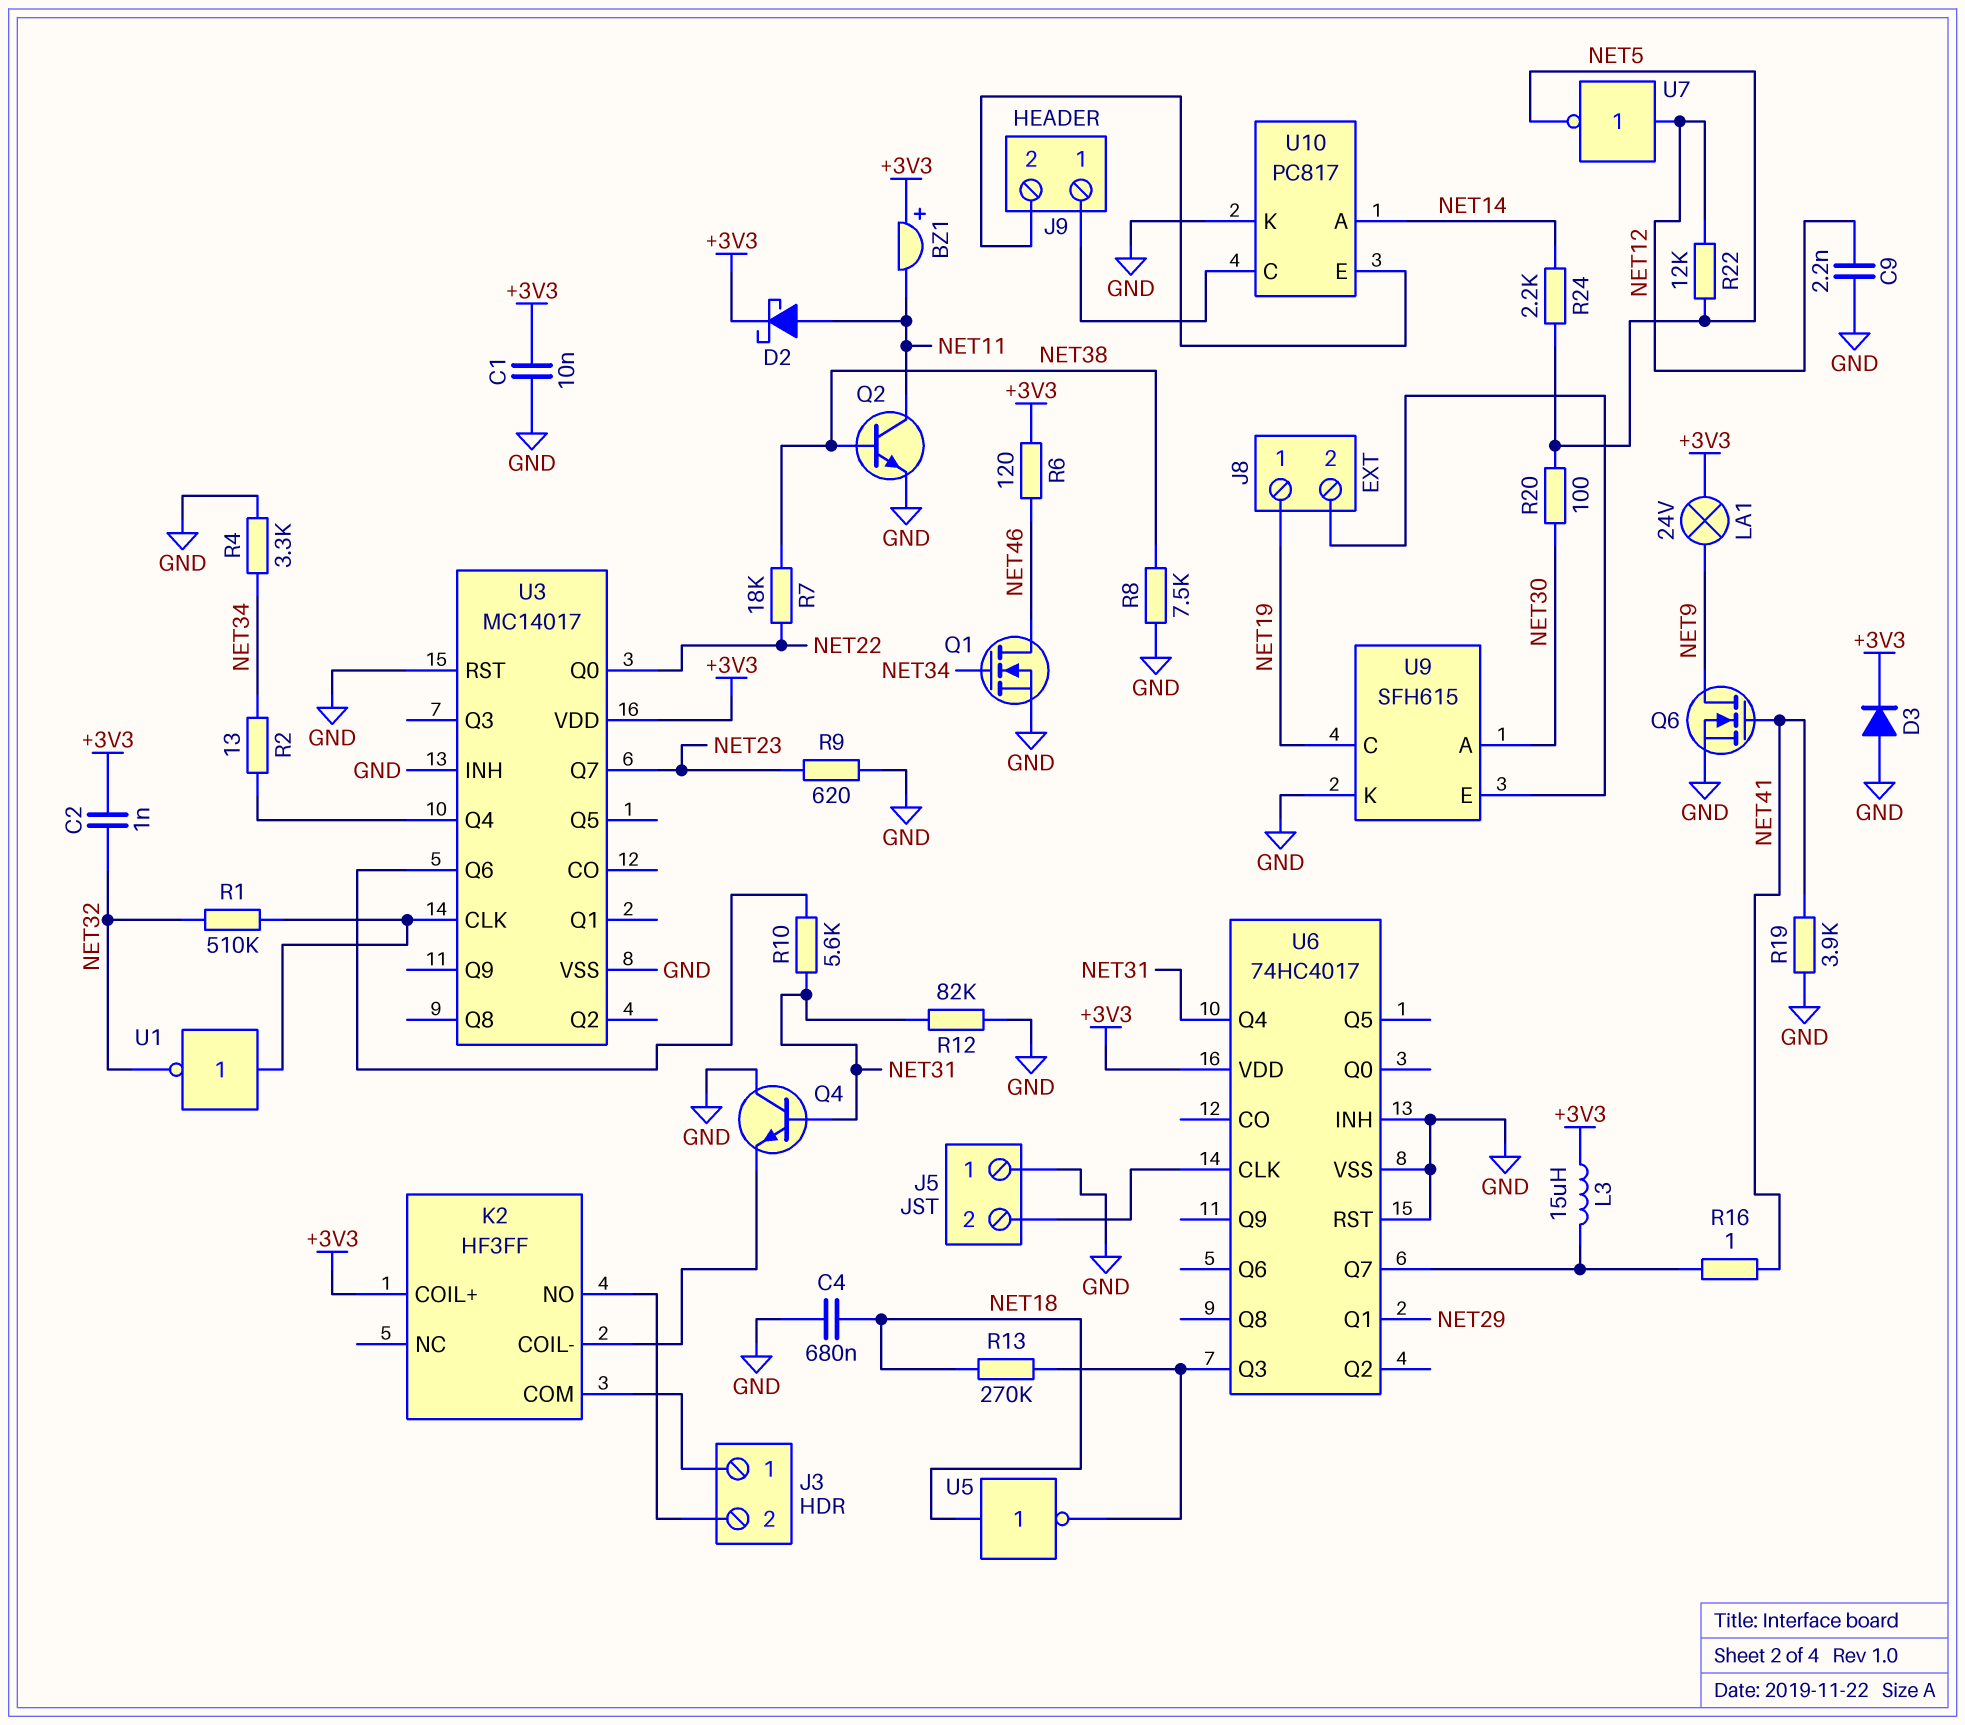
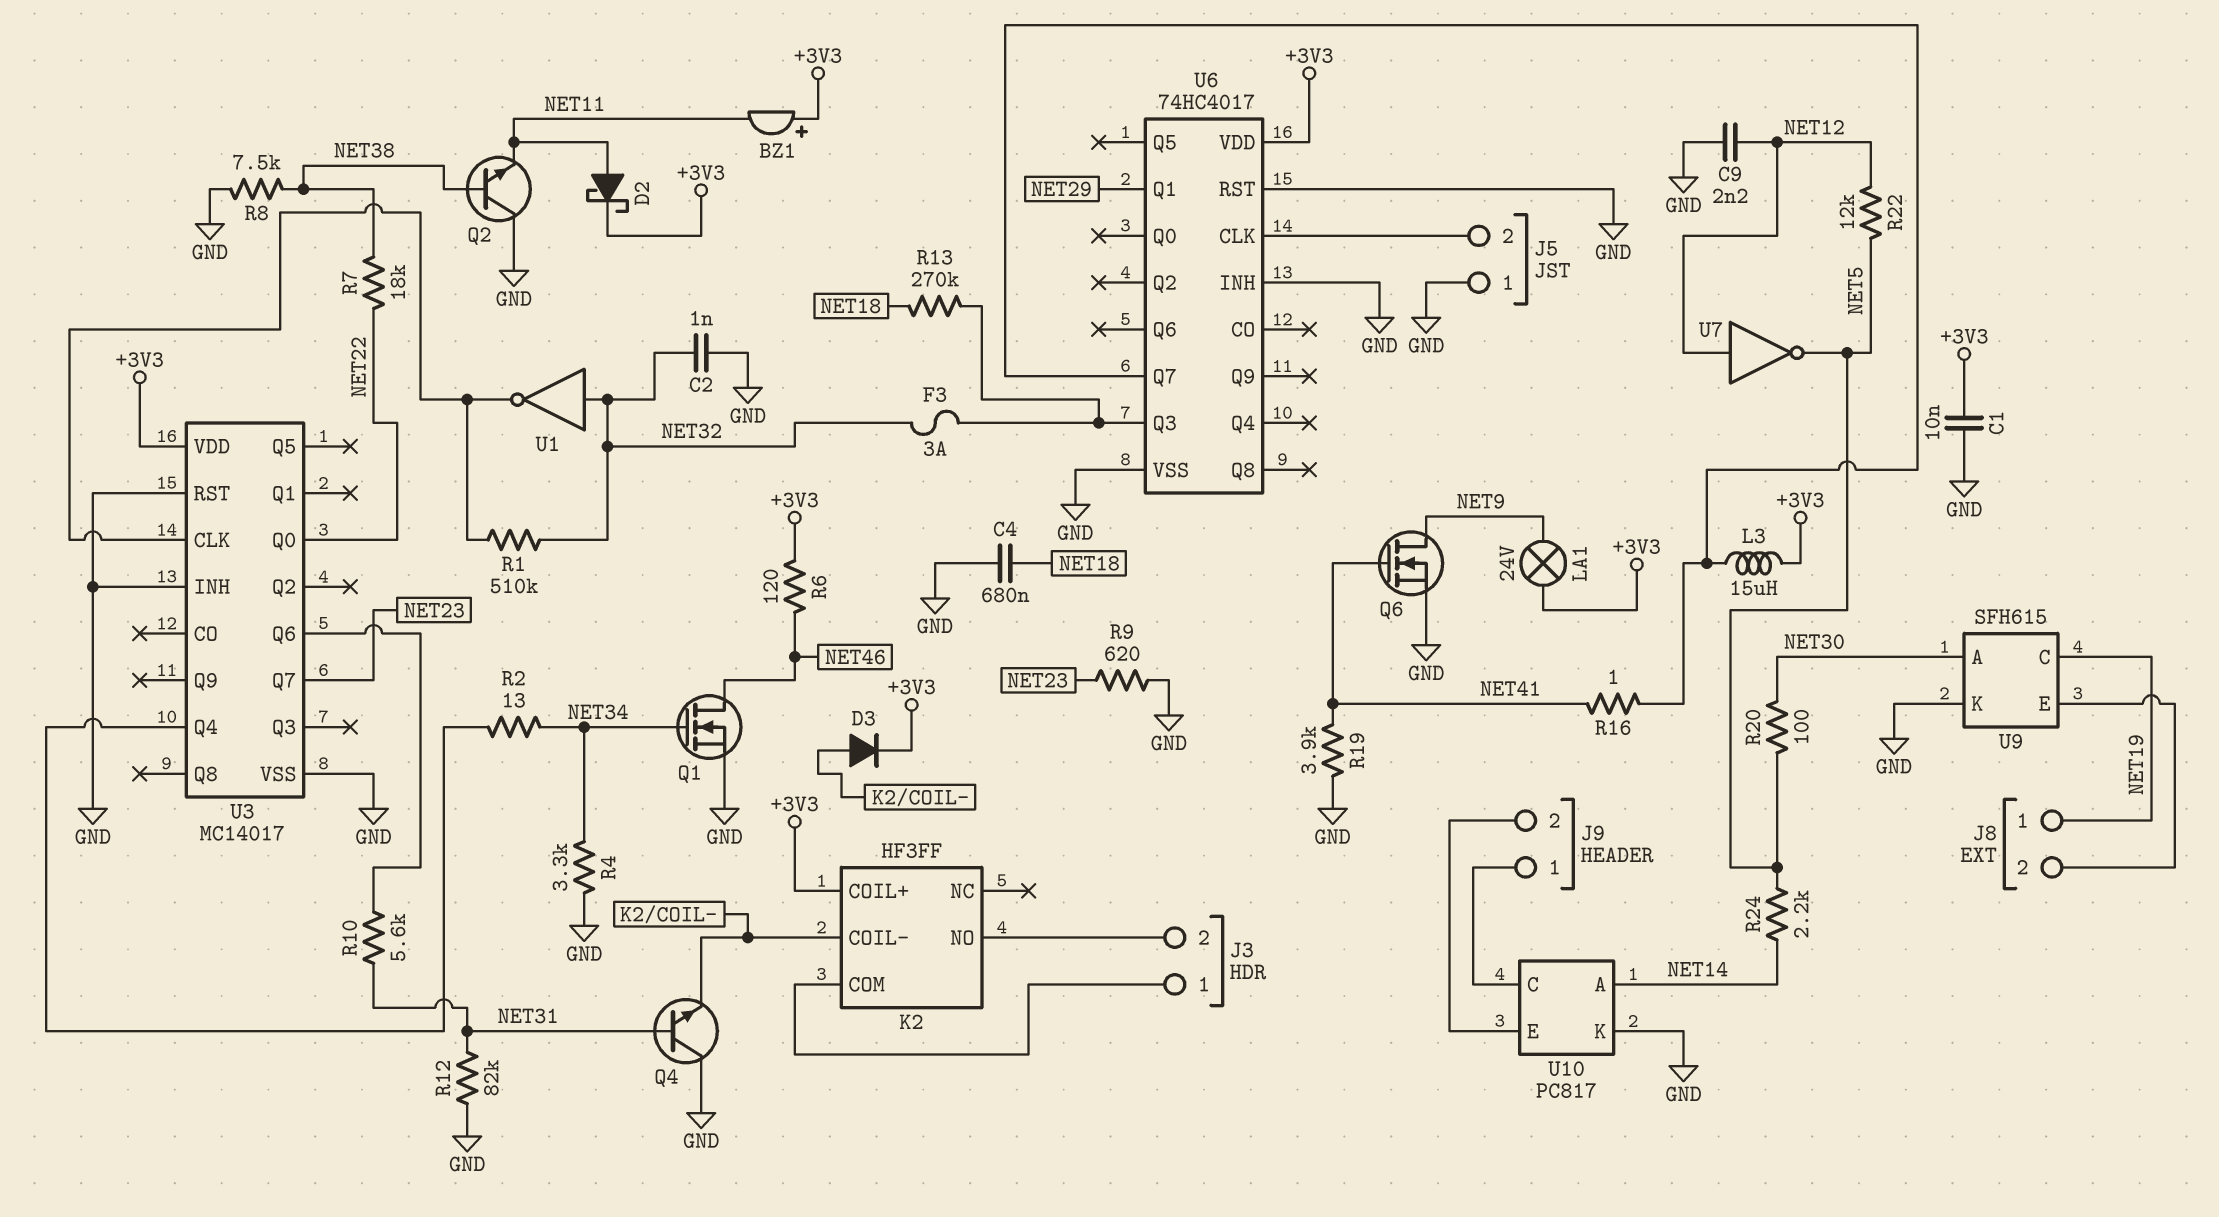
C2: 1nF (+3V3, NET32) -> 1nF (GND, NET32)
D3: diode (A GND, K +3V3) -> diode (A K2/COIL-, K +3V3)
F3: none -> 3A (NET32, U6/Q3)
Q2: NPN (B NET38, C NET11, E GND) -> NPN (B NET38, C GND, E NET11)
U1: NOT (in U3/CLK, out NET32) -> NOT (in NET32, out U3/CLK)
U5: NOT (in NET18, out U6/Q3) -> none
U6 pin Q4: NET31 -> none

